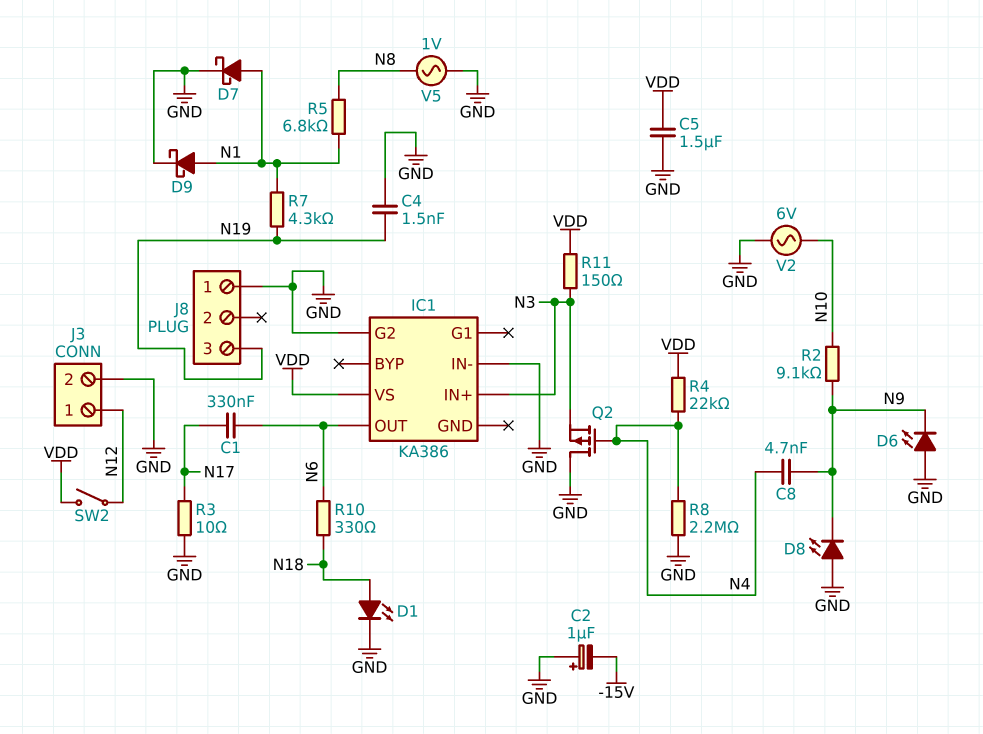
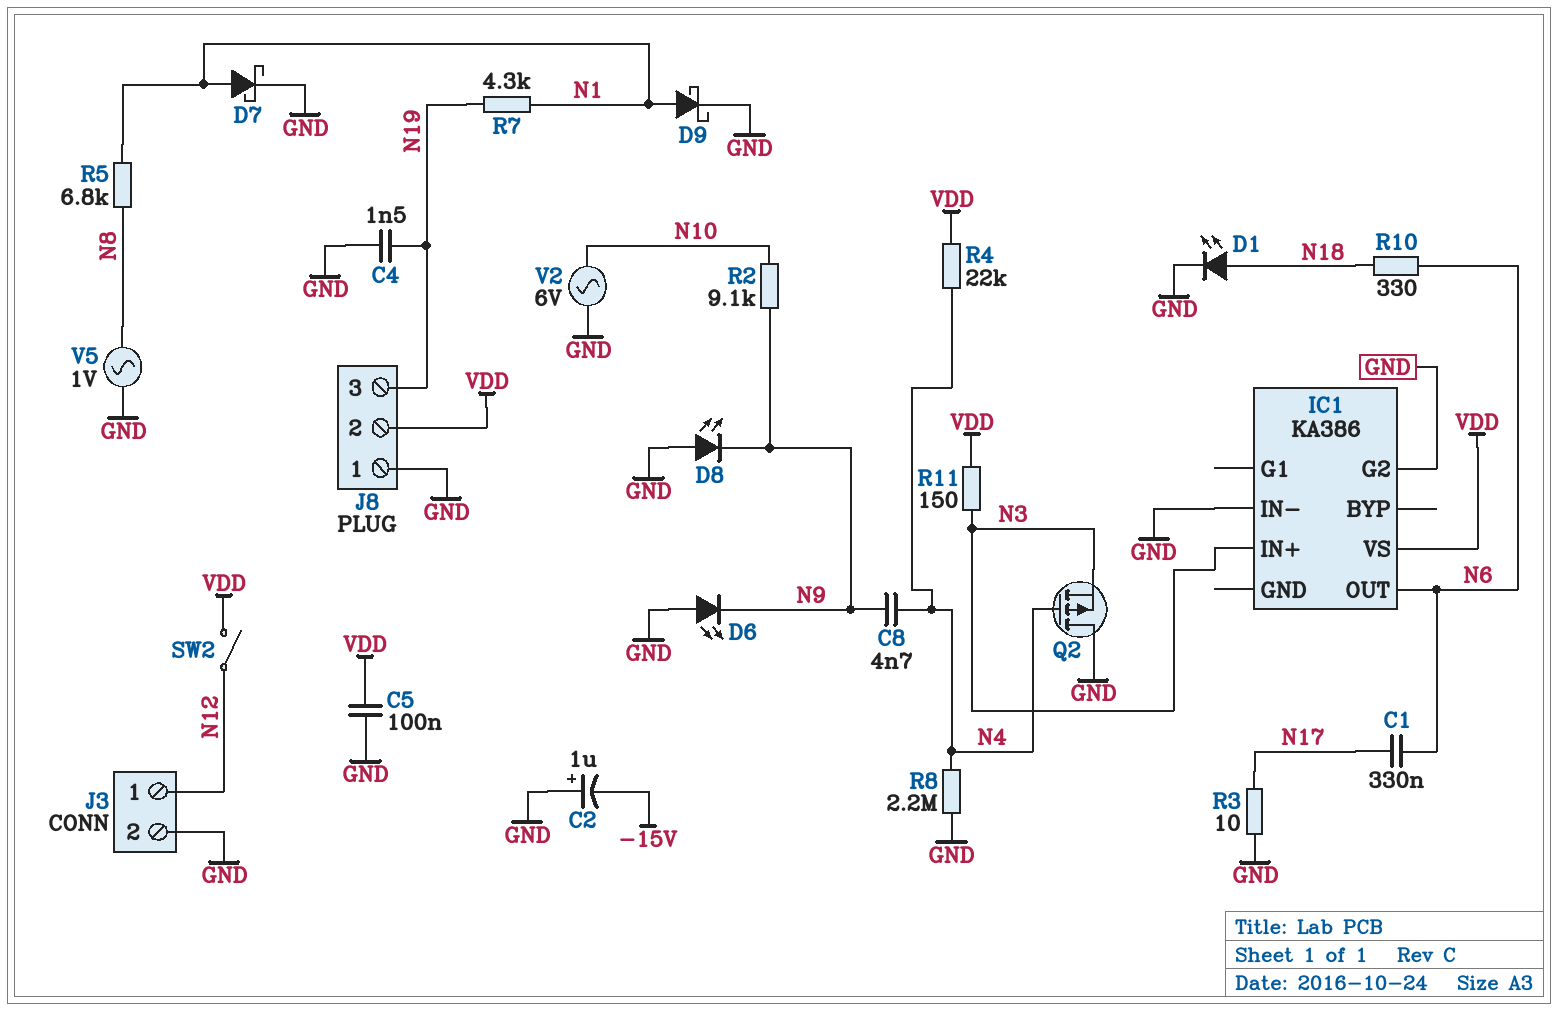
C5: 1.5uF (GND, VDD) -> 100nF (GND, VDD)
J8 pin 2: none -> VDD

